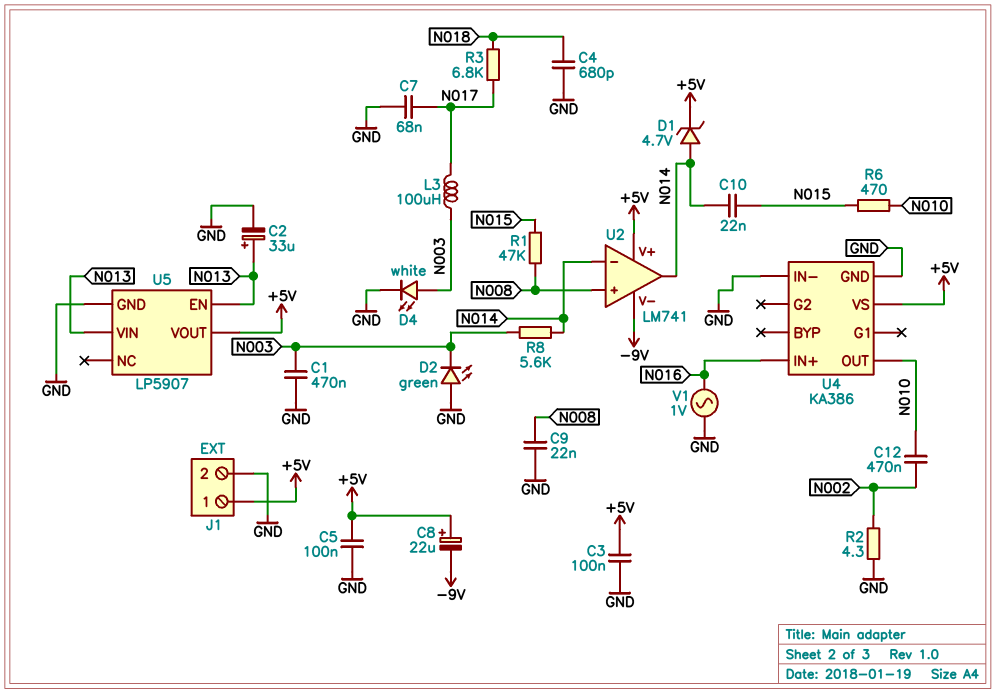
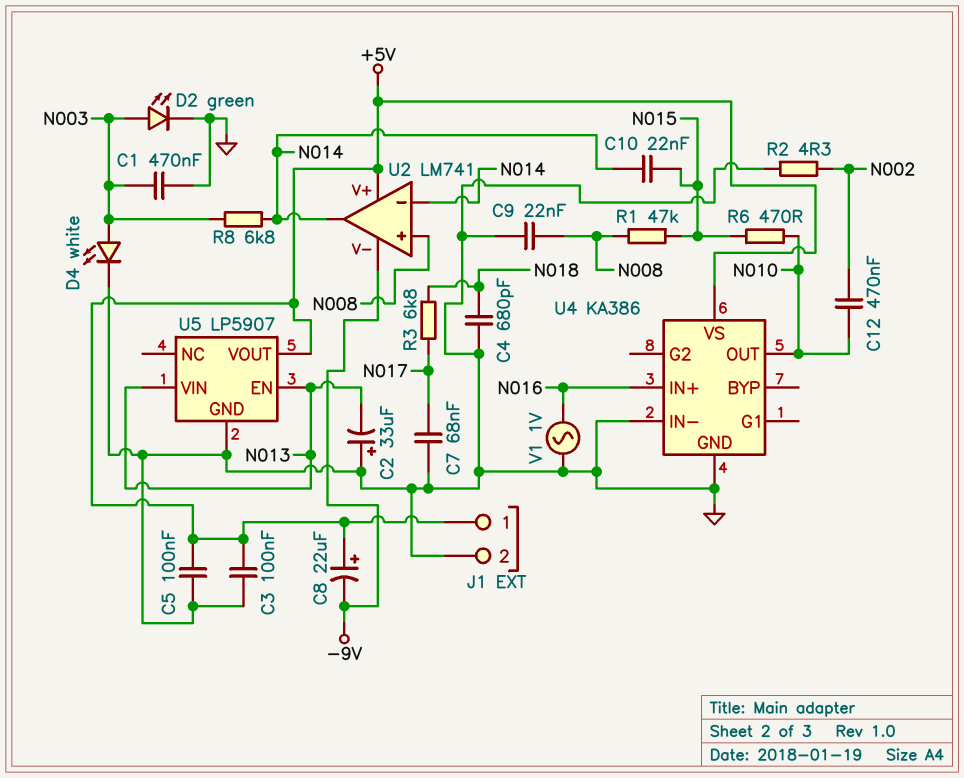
C2: 33uF (plus N013, minus GND) -> 33uF (plus GND, minus N013)
D1: zener 4.7V (A N014, K +5V) -> none
D2: LED green (A GND, K N003) -> LED green (A N003, K GND)
L3: 100uH (N003, N017) -> none
R8: 5.6k (N003, N014) -> 6.8k (N003, N014)

